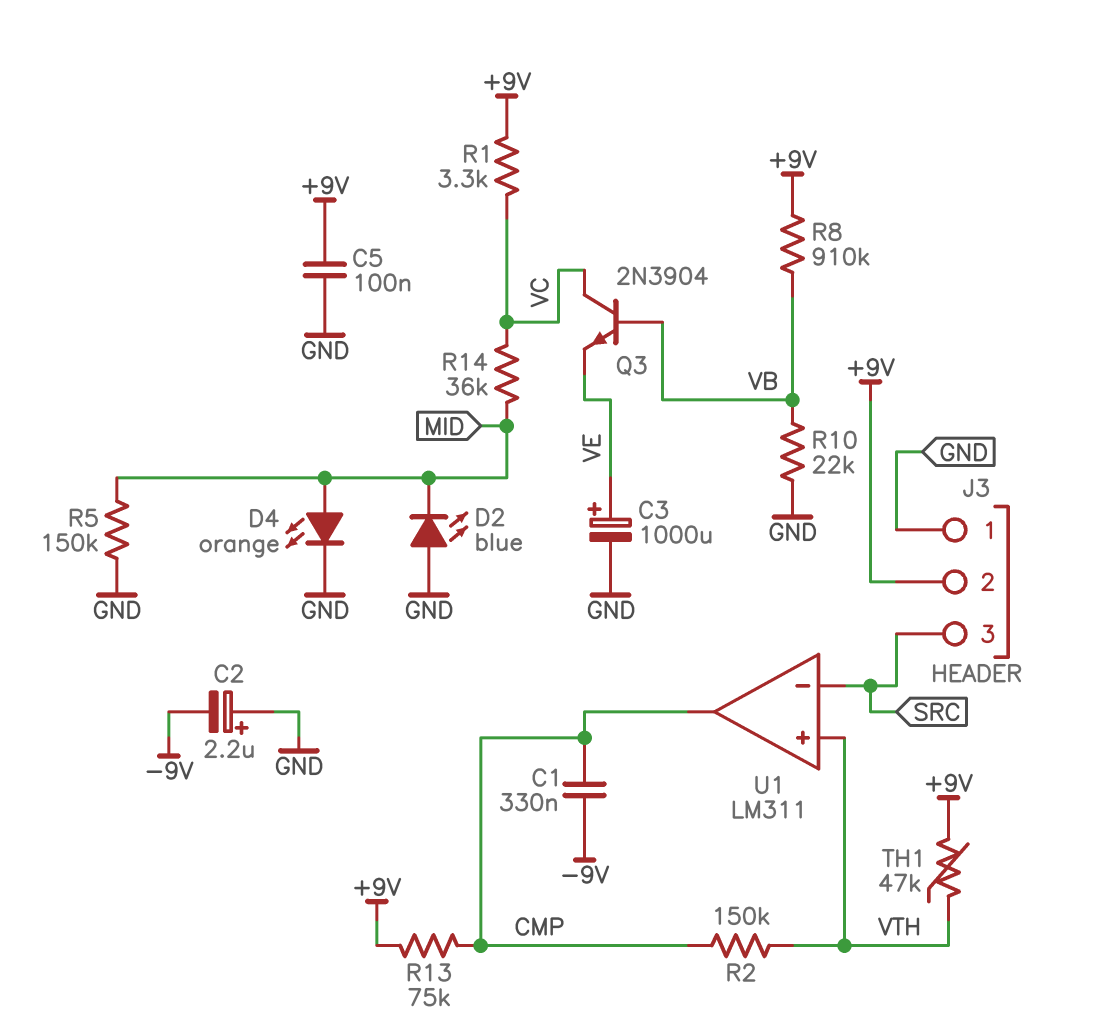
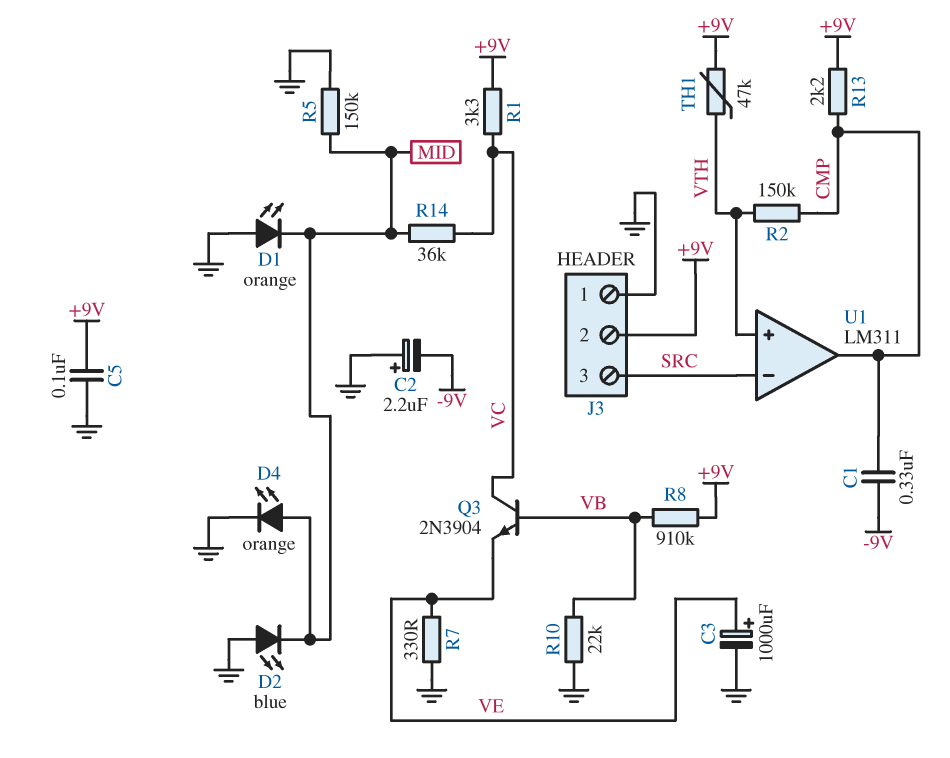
D1: none -> LED orange (A GND, K MID)
R7: none -> 330 (GND, VE)
R13: 75k (+9V, CMP) -> 2.2k (+9V, CMP)

